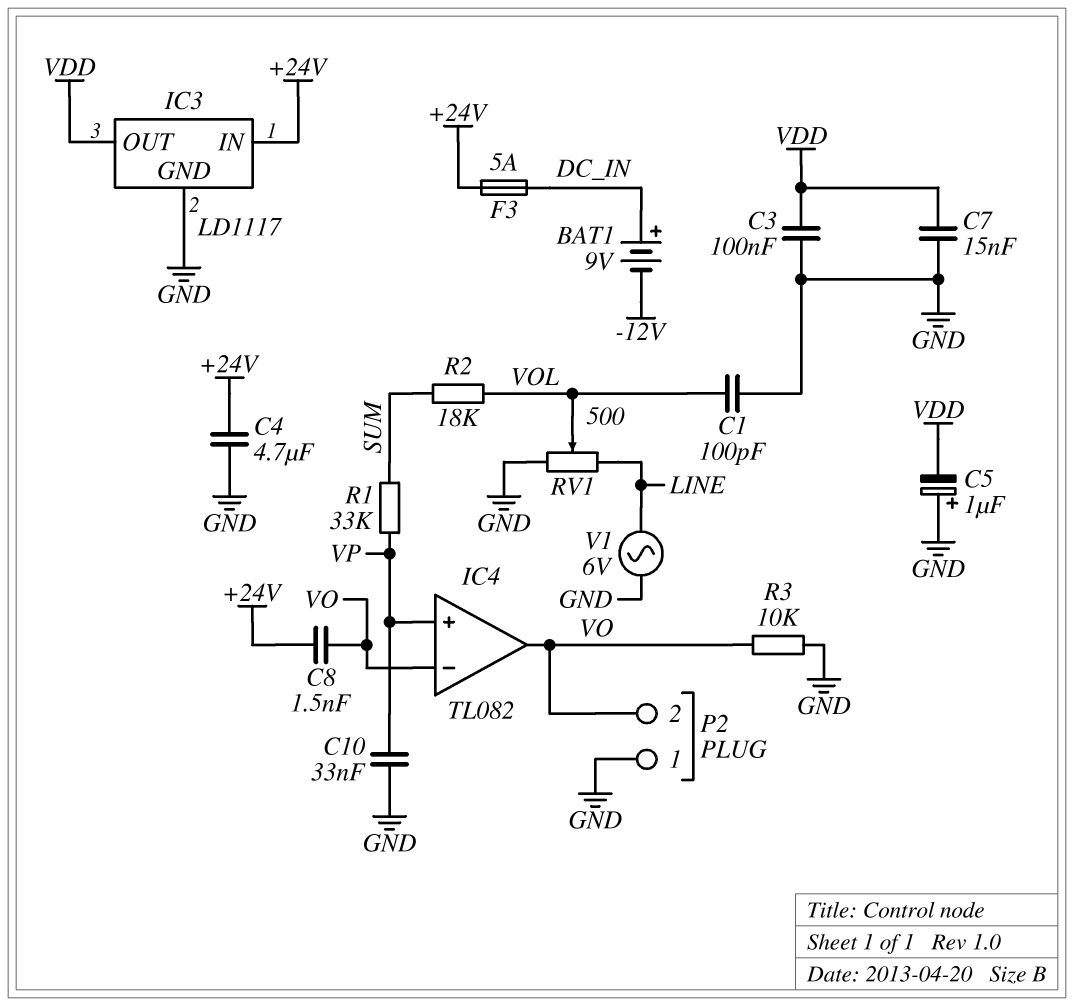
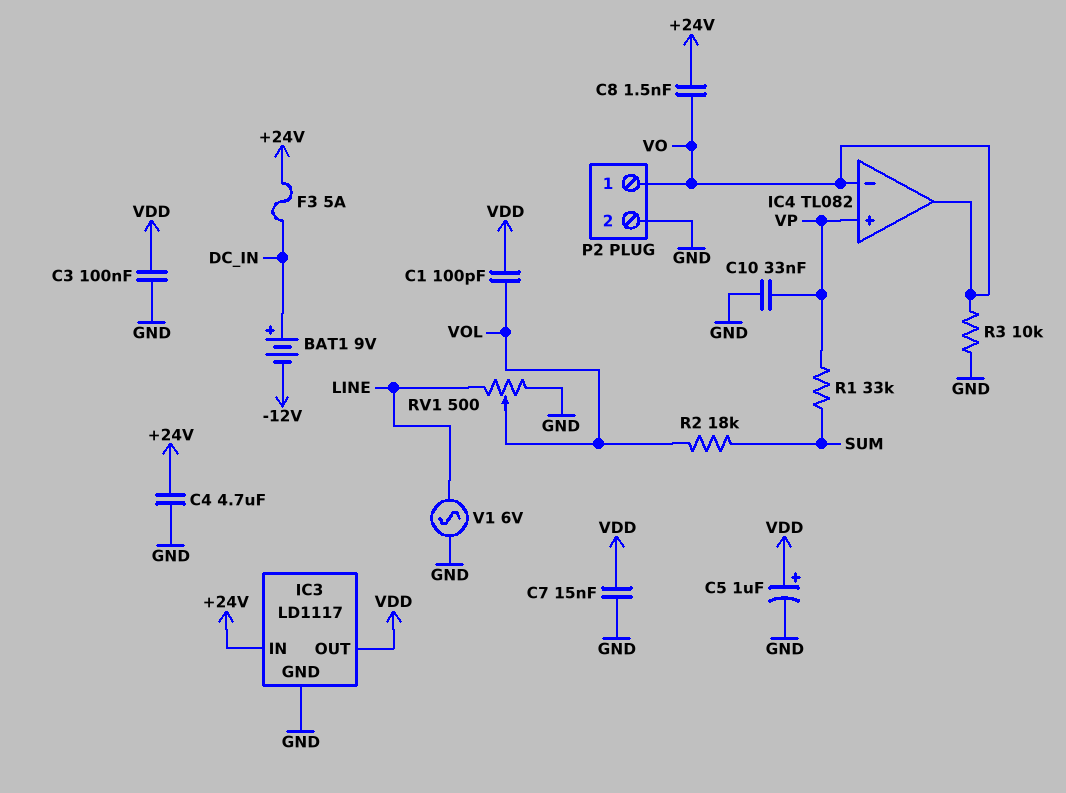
C1: 100pF (GND, VOL) -> 100pF (VDD, VOL)
C5: 1uF (plus GND, minus VDD) -> 1uF (plus VDD, minus GND)
P2 pin 1: GND -> VO
P2 pin 2: VO -> GND

